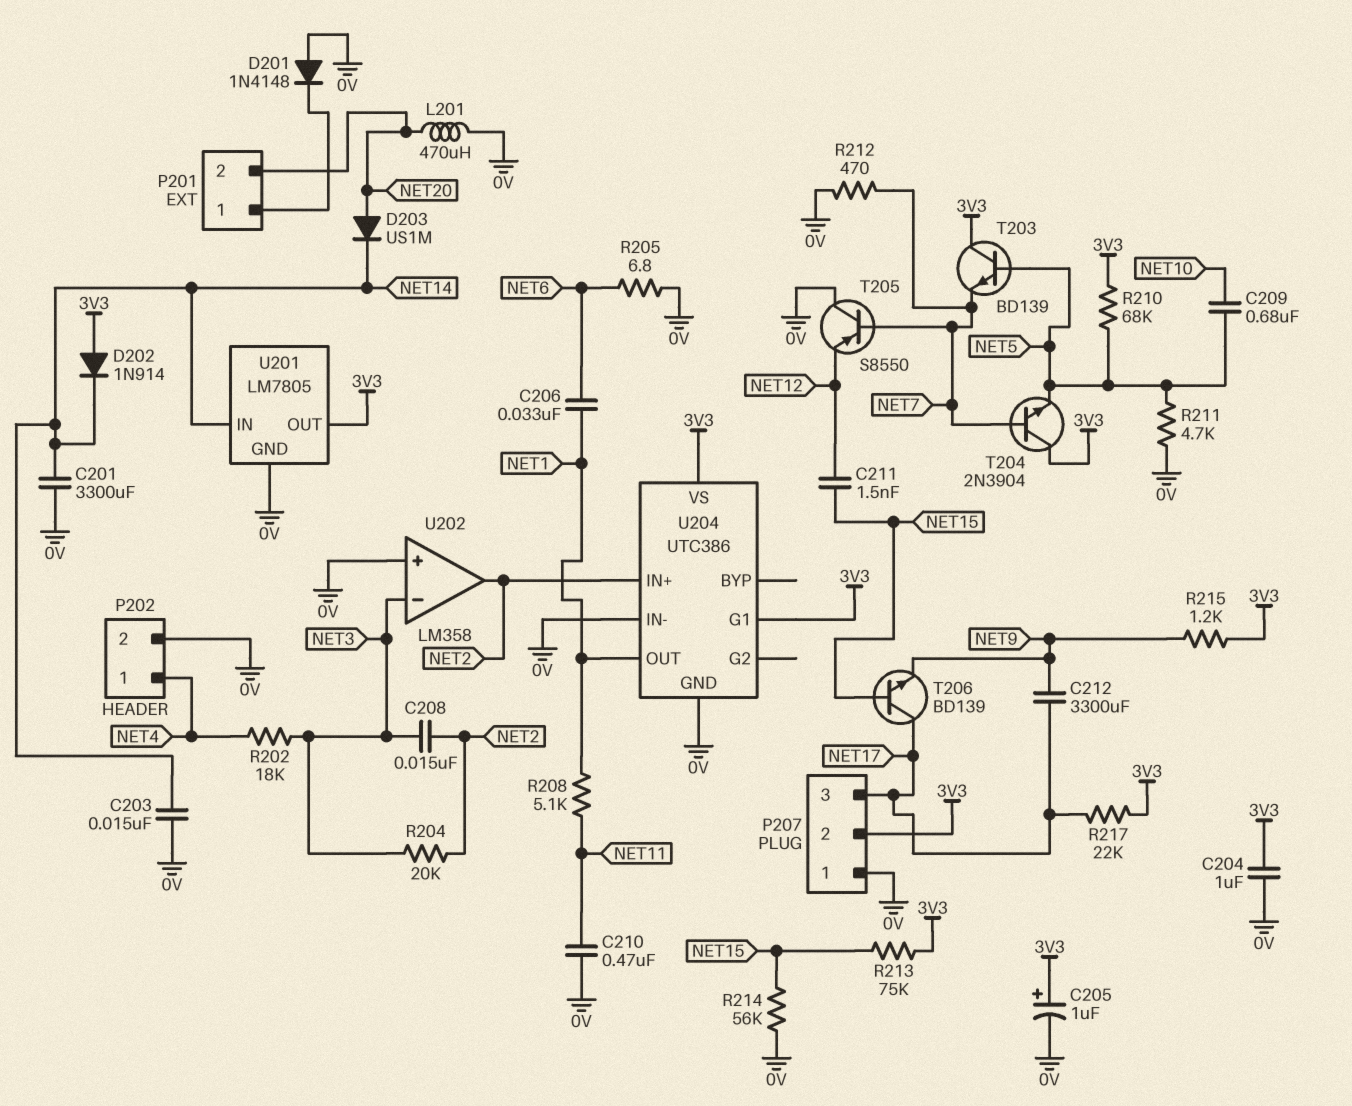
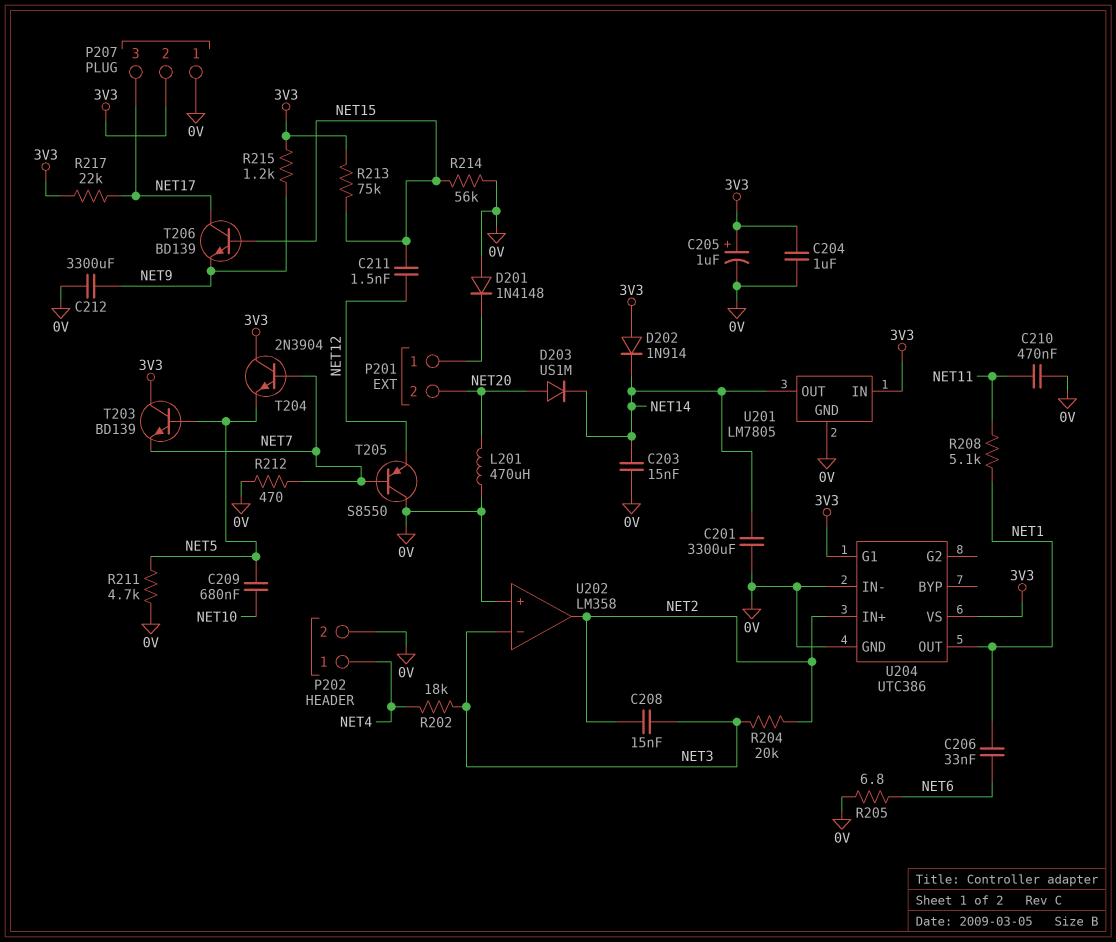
C212: 3300uF (NET9, NET17) -> 3300uF (0V, NET9)
R210: 68k (3V3, NET5) -> none
U201 pin IN: NET14 -> 3V3
U201 pin OUT: 3V3 -> NET14

